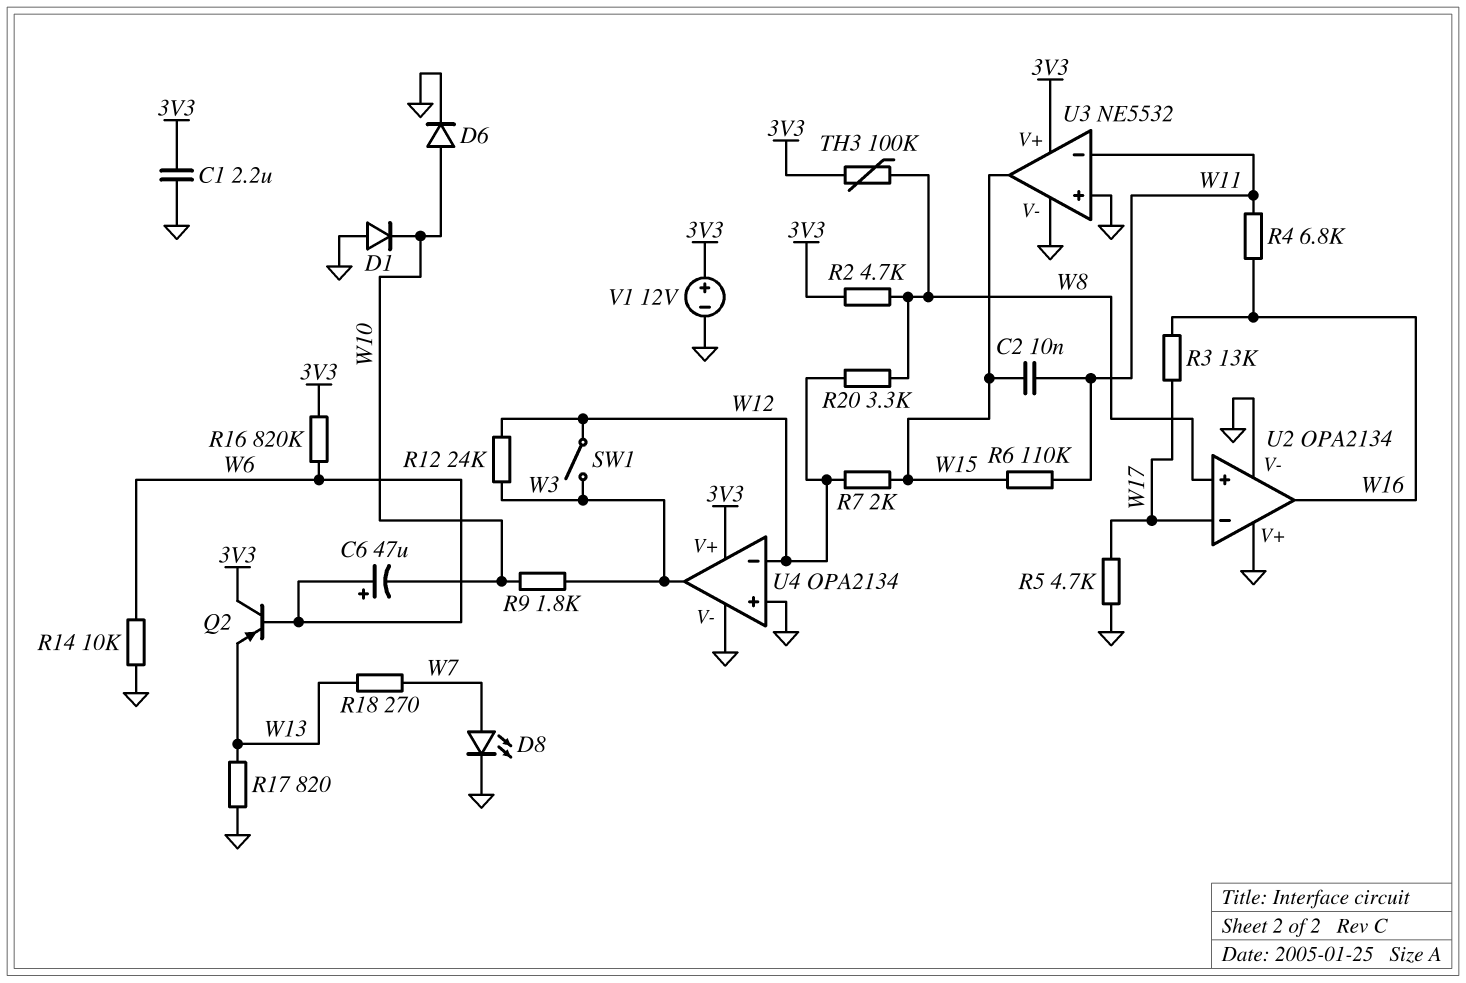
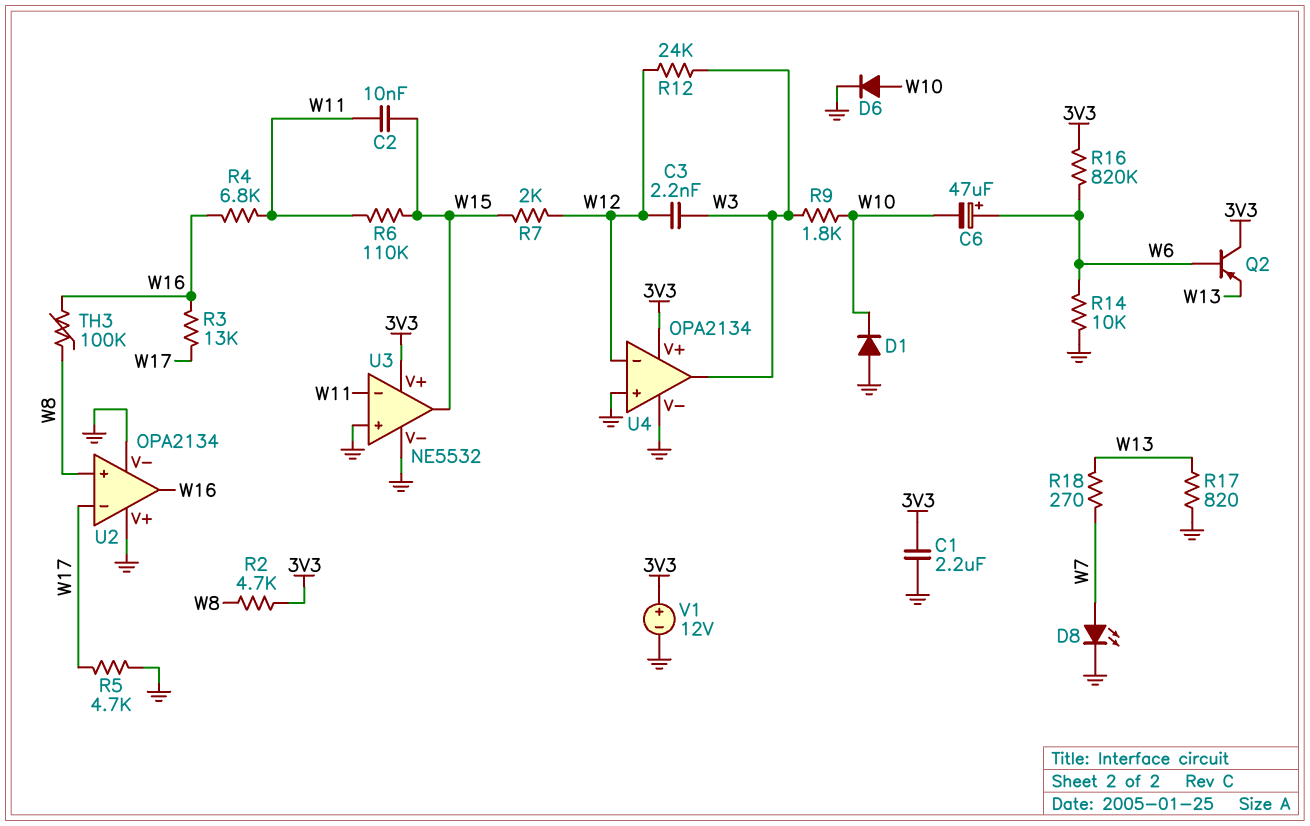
C3: none -> 2.2nF (W3, W12)
R20: 3.3k (W8, W12) -> none
SW1: switch (W3, W12) -> none
TH3: 100k (3V3, W8) -> 100k (W8, W16)

